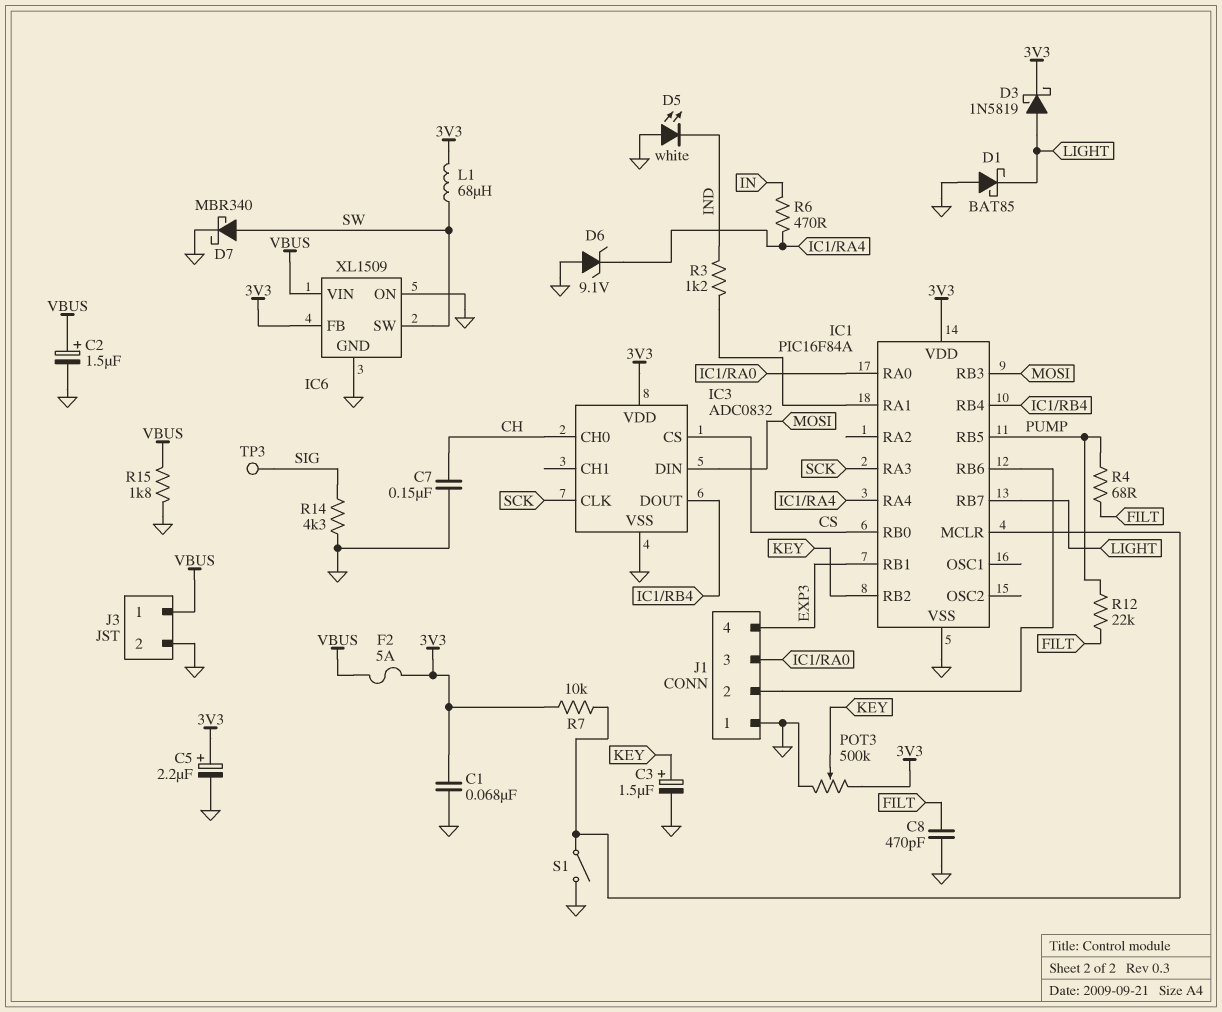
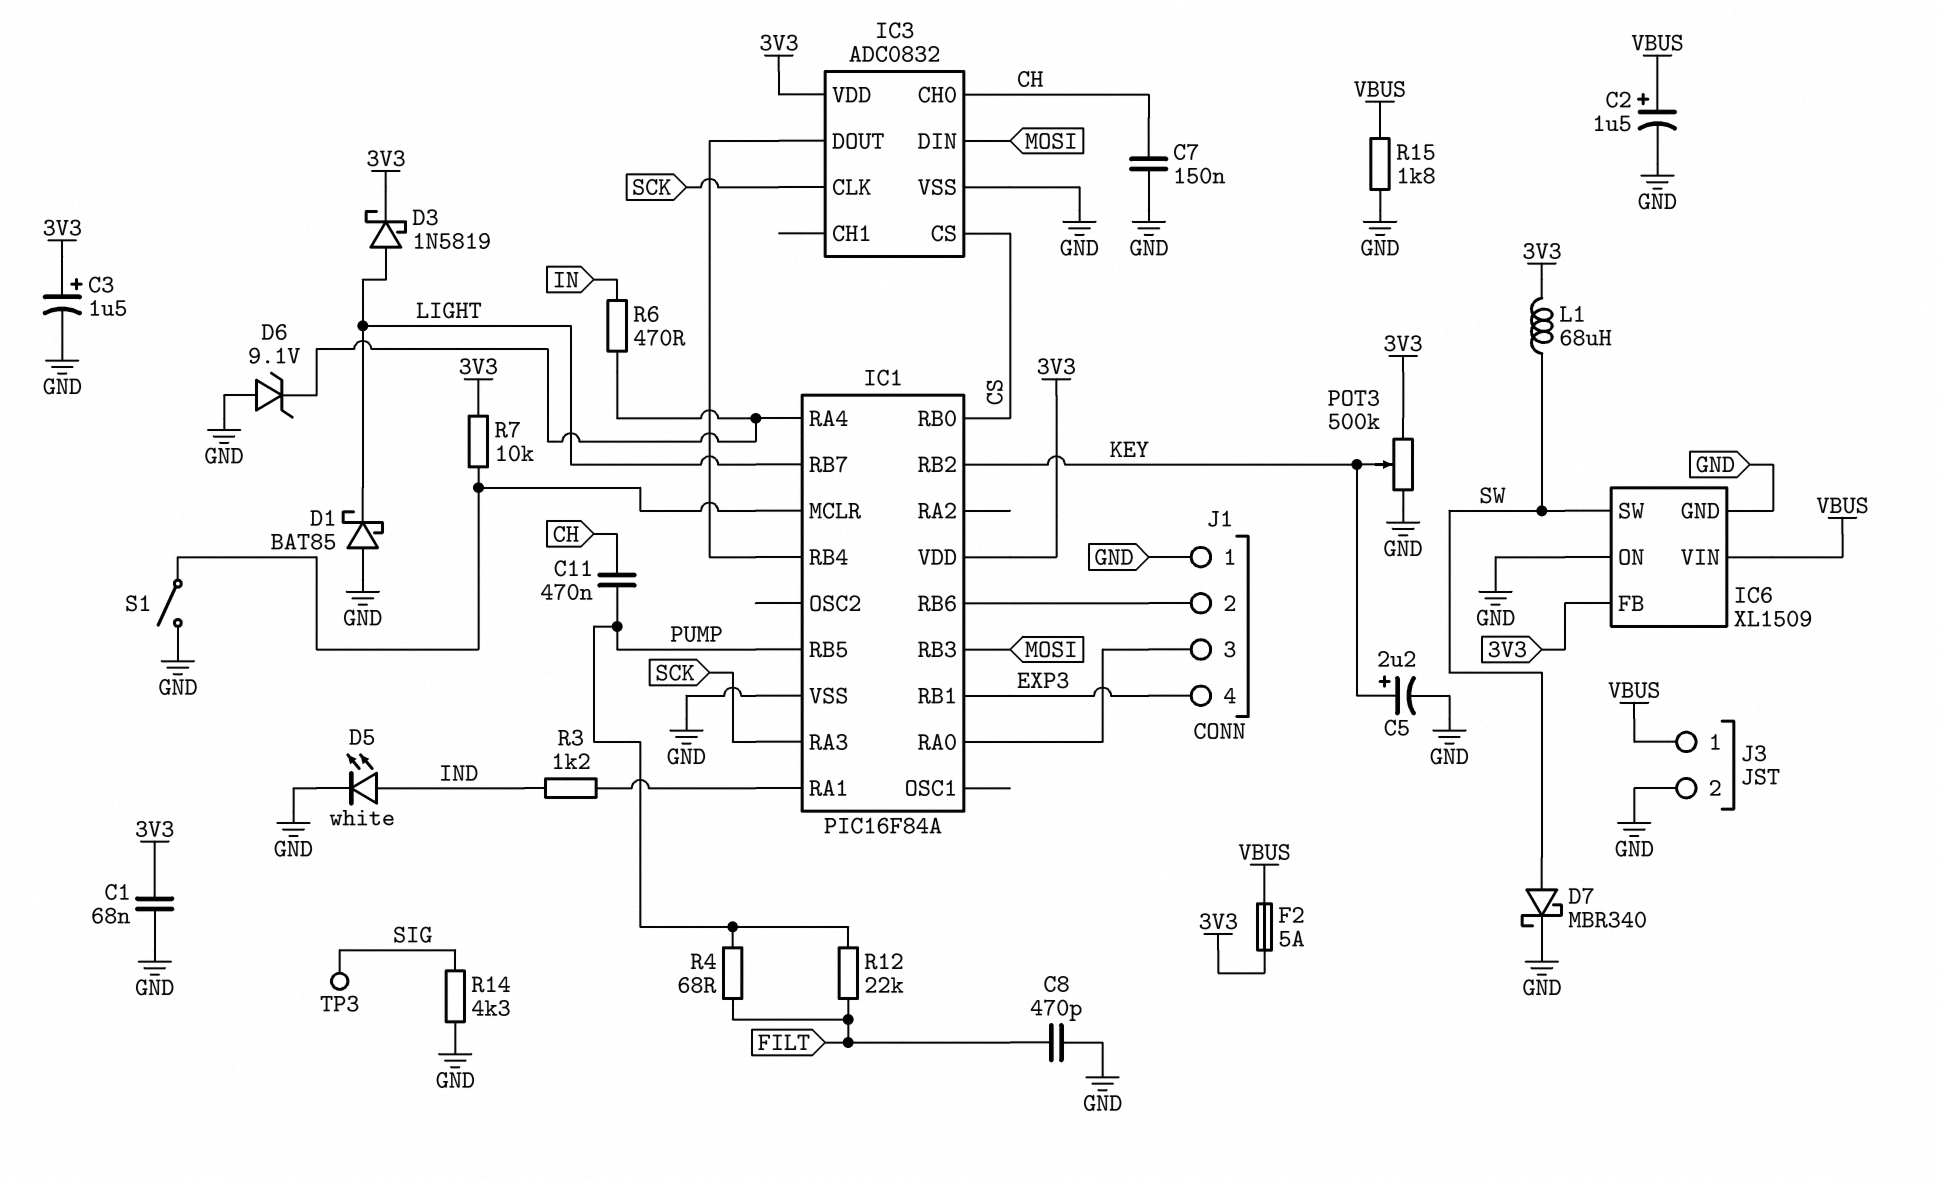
C3: 1.5uF (plus KEY, minus GND) -> 1.5uF (plus 3V3, minus GND)
C5: 2.2uF (plus 3V3, minus GND) -> 2.2uF (plus KEY, minus GND)
C11: none -> 470nF (CH, PUMP)
D5: LED white (A GND, K IND) -> LED white (A IND, K GND)

